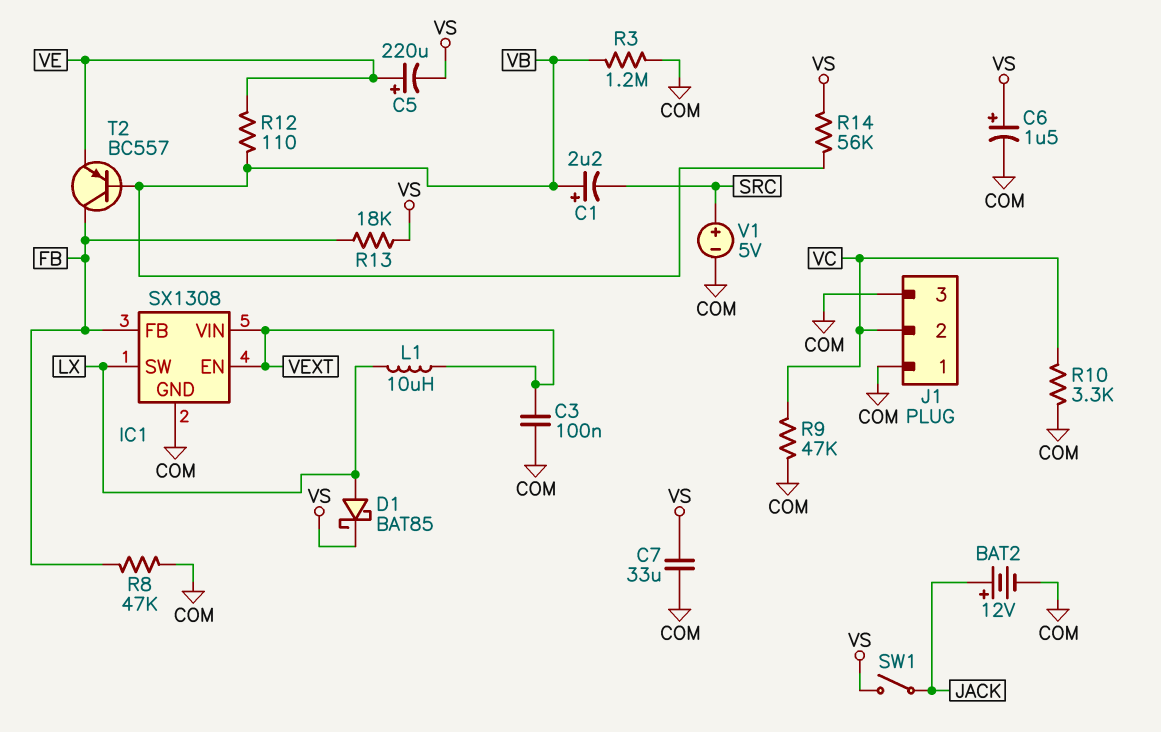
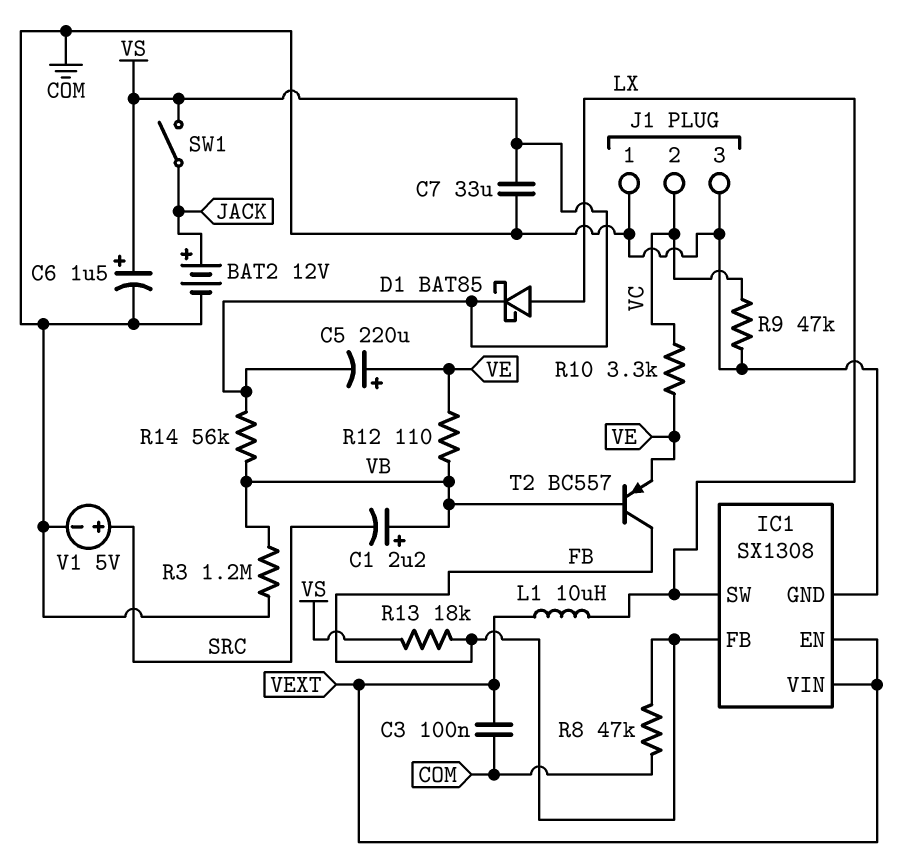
R10: 3.3k (COM, VC) -> 3.3k (VC, VE)

